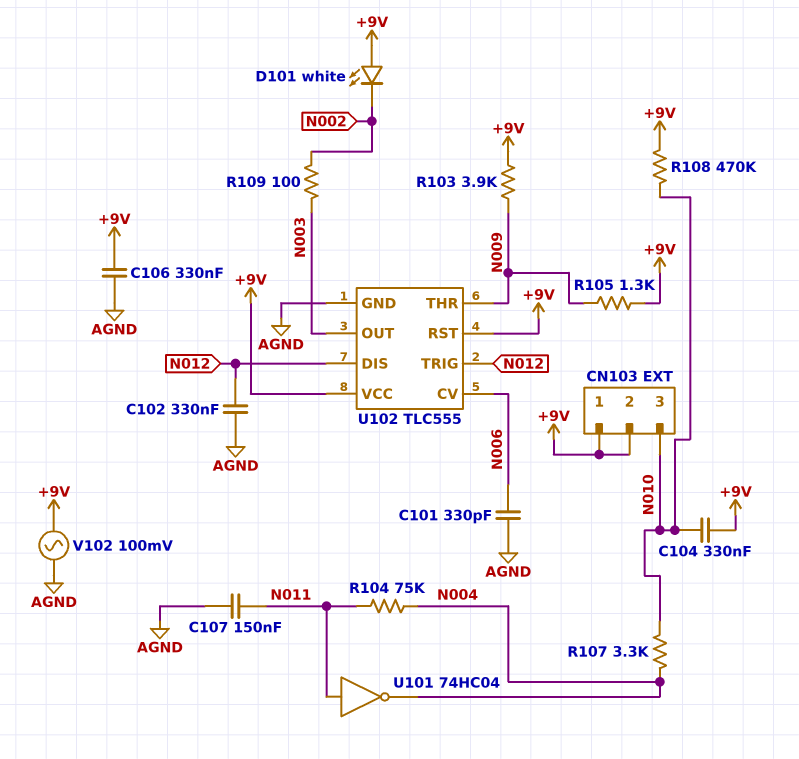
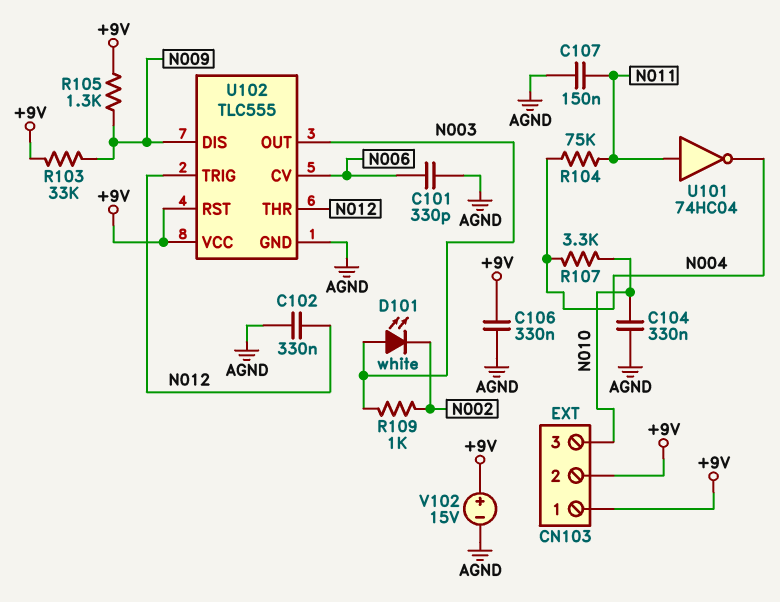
C104: 330nF (+9V, N010) -> 330nF (AGND, N010)
D101: LED white (A +9V, K N002) -> LED white (A N003, K N002)
R103: 3.9k (+9V, N009) -> 33k (+9V, N009)
R108: 470k (+9V, N010) -> none
R109: 100 (N002, N003) -> 1k (N002, N003)
U102 pin DIS: N012 -> N009
U102 pin THR: N009 -> N012
V102: AC 100mV (+9V, AGND) -> 15V (plus +9V, minus AGND)

